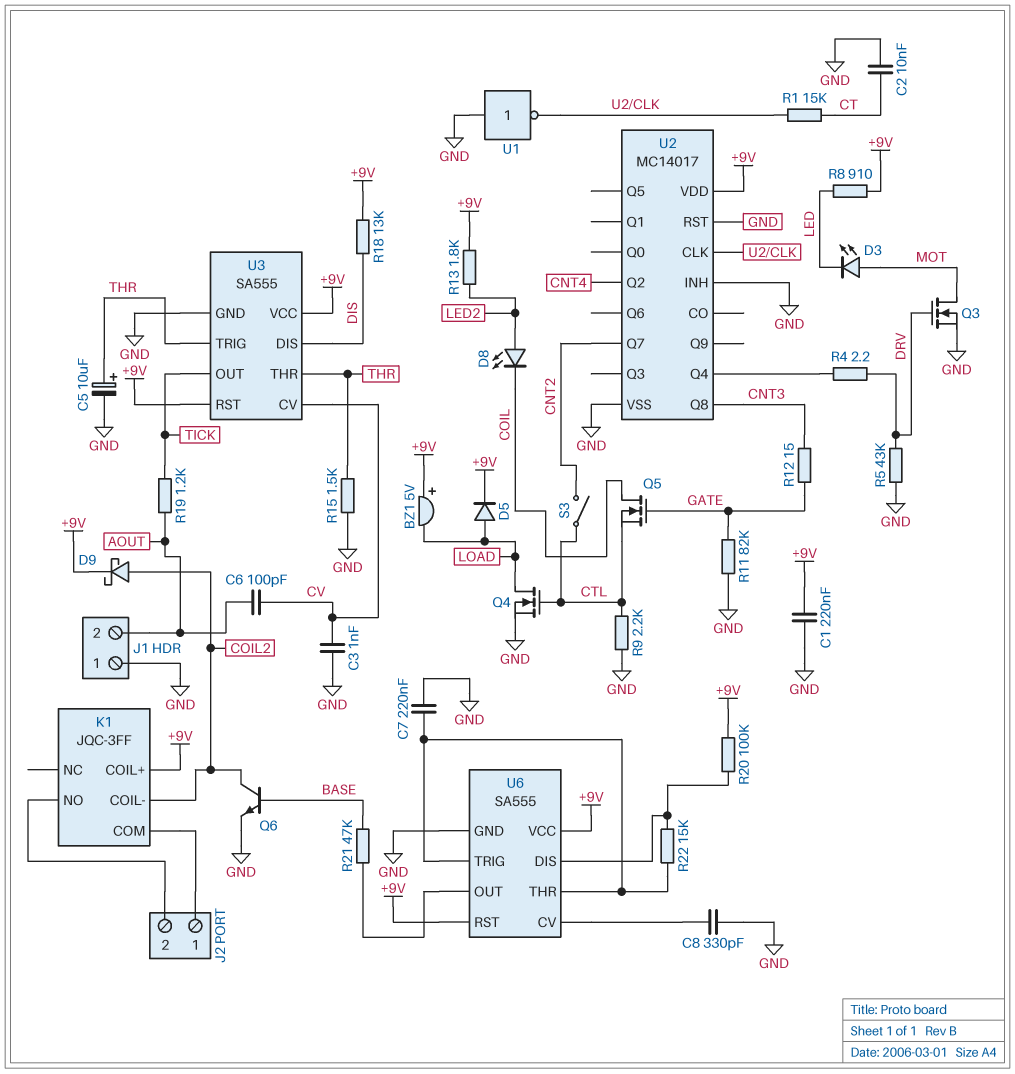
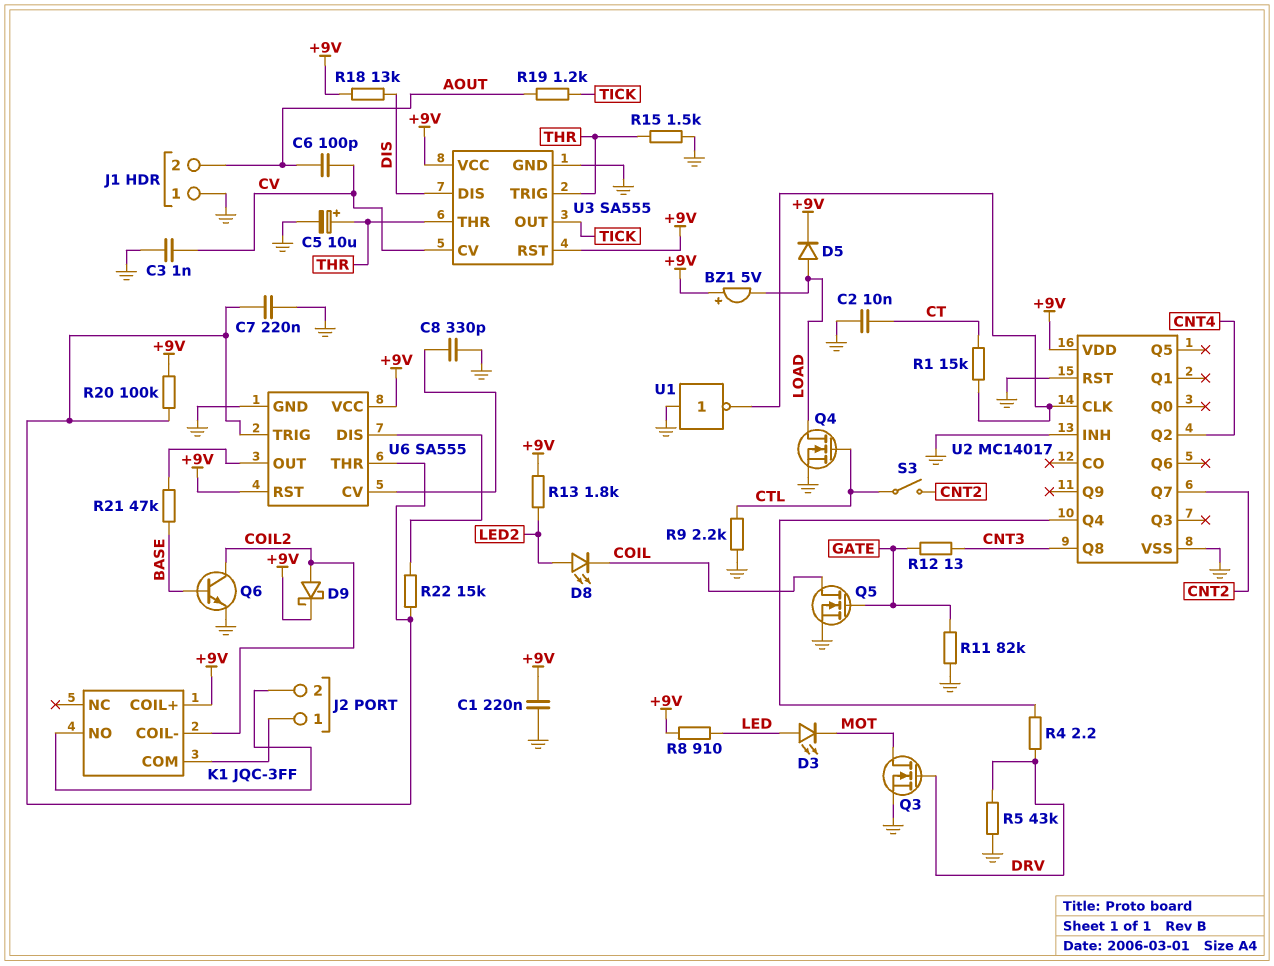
D3: LED (A MOT, K LED) -> LED (A LED, K MOT)
Q5: NMOS (G GATE, D COIL, S CTL) -> NMOS (G GATE, D COIL, S GND)
R12: 15 (CNT3, GATE) -> 13 (CNT3, GATE)
R20: 100k (+9V, U6/DIS) -> 100k (+9V, U6/THR)

